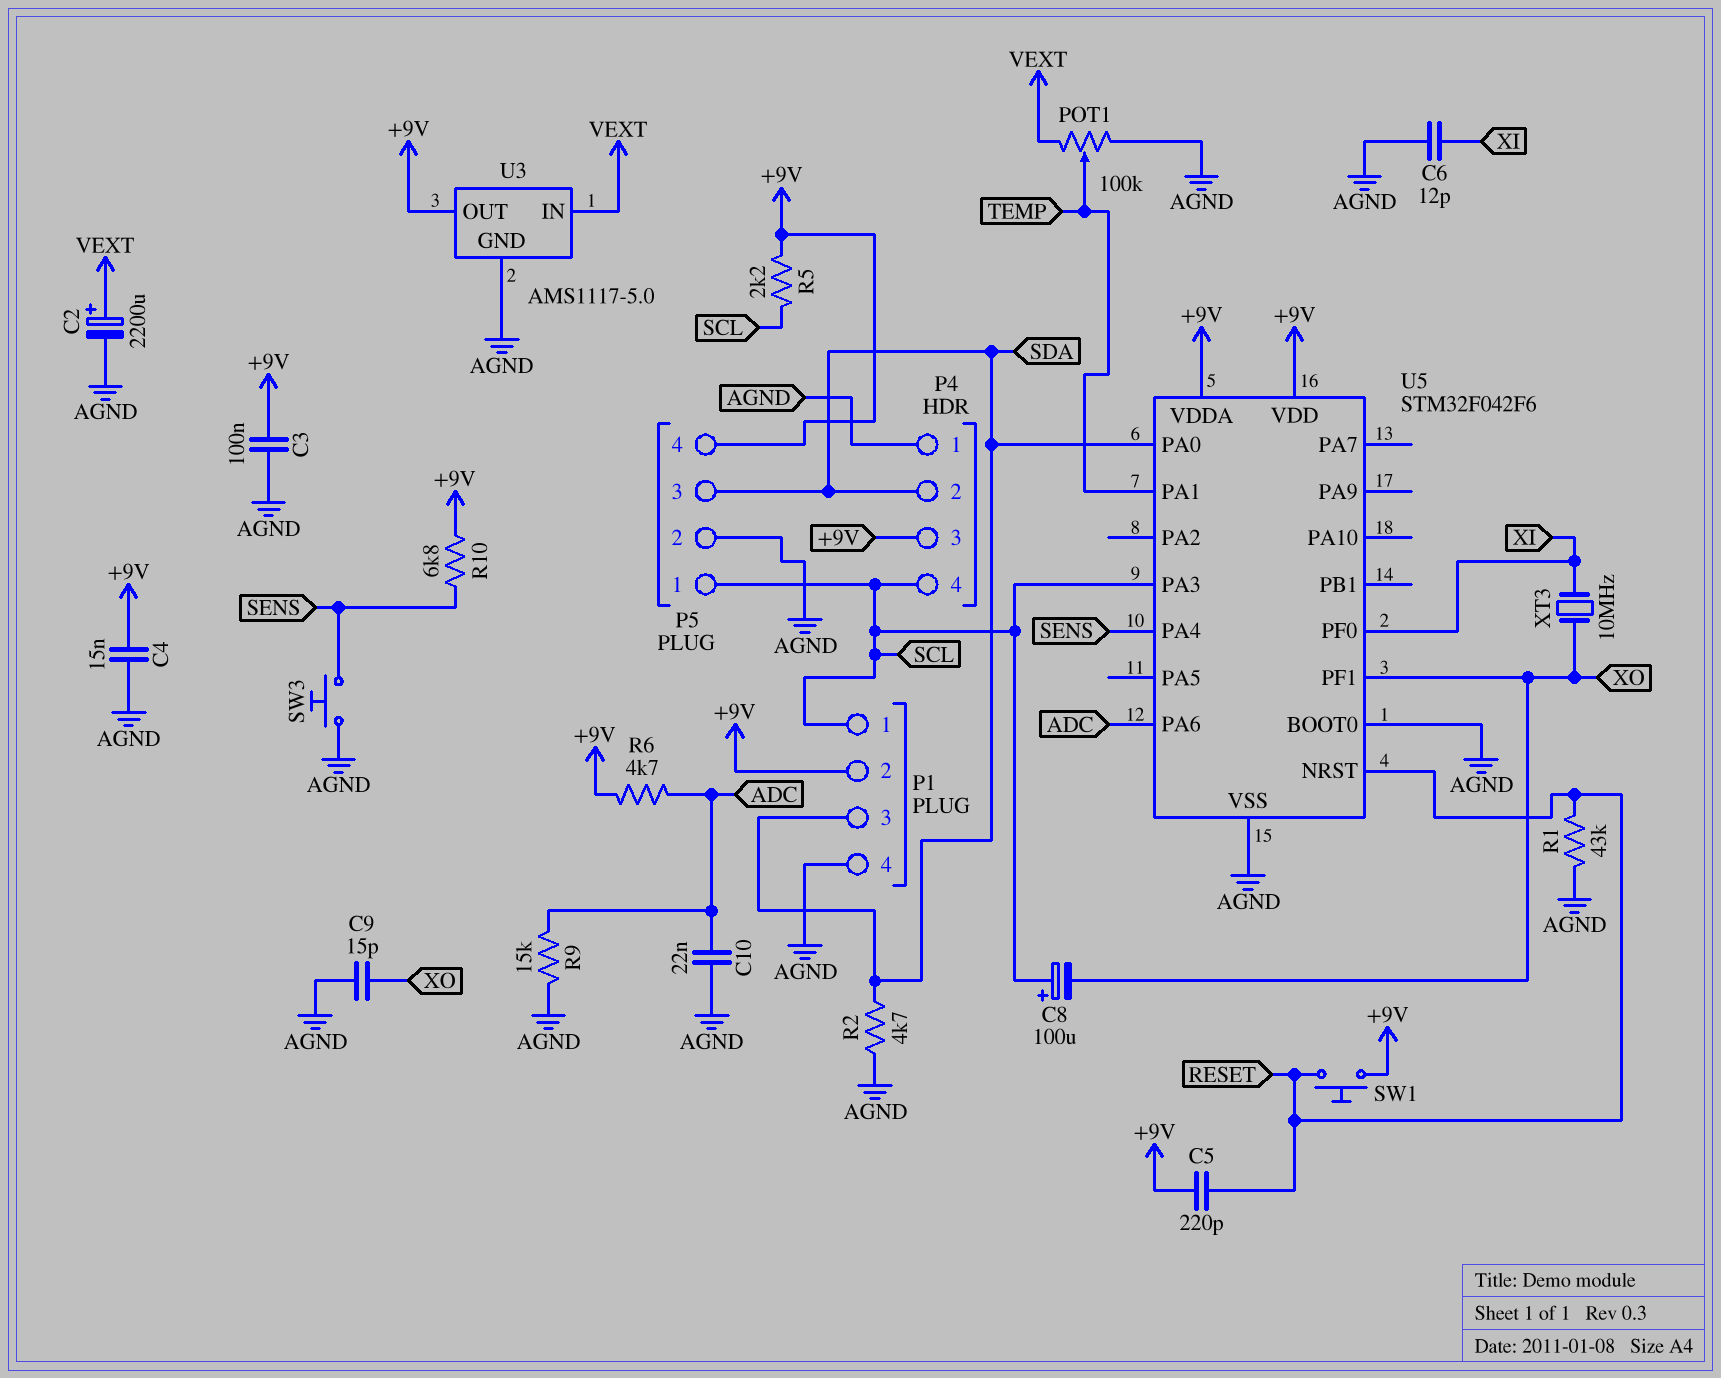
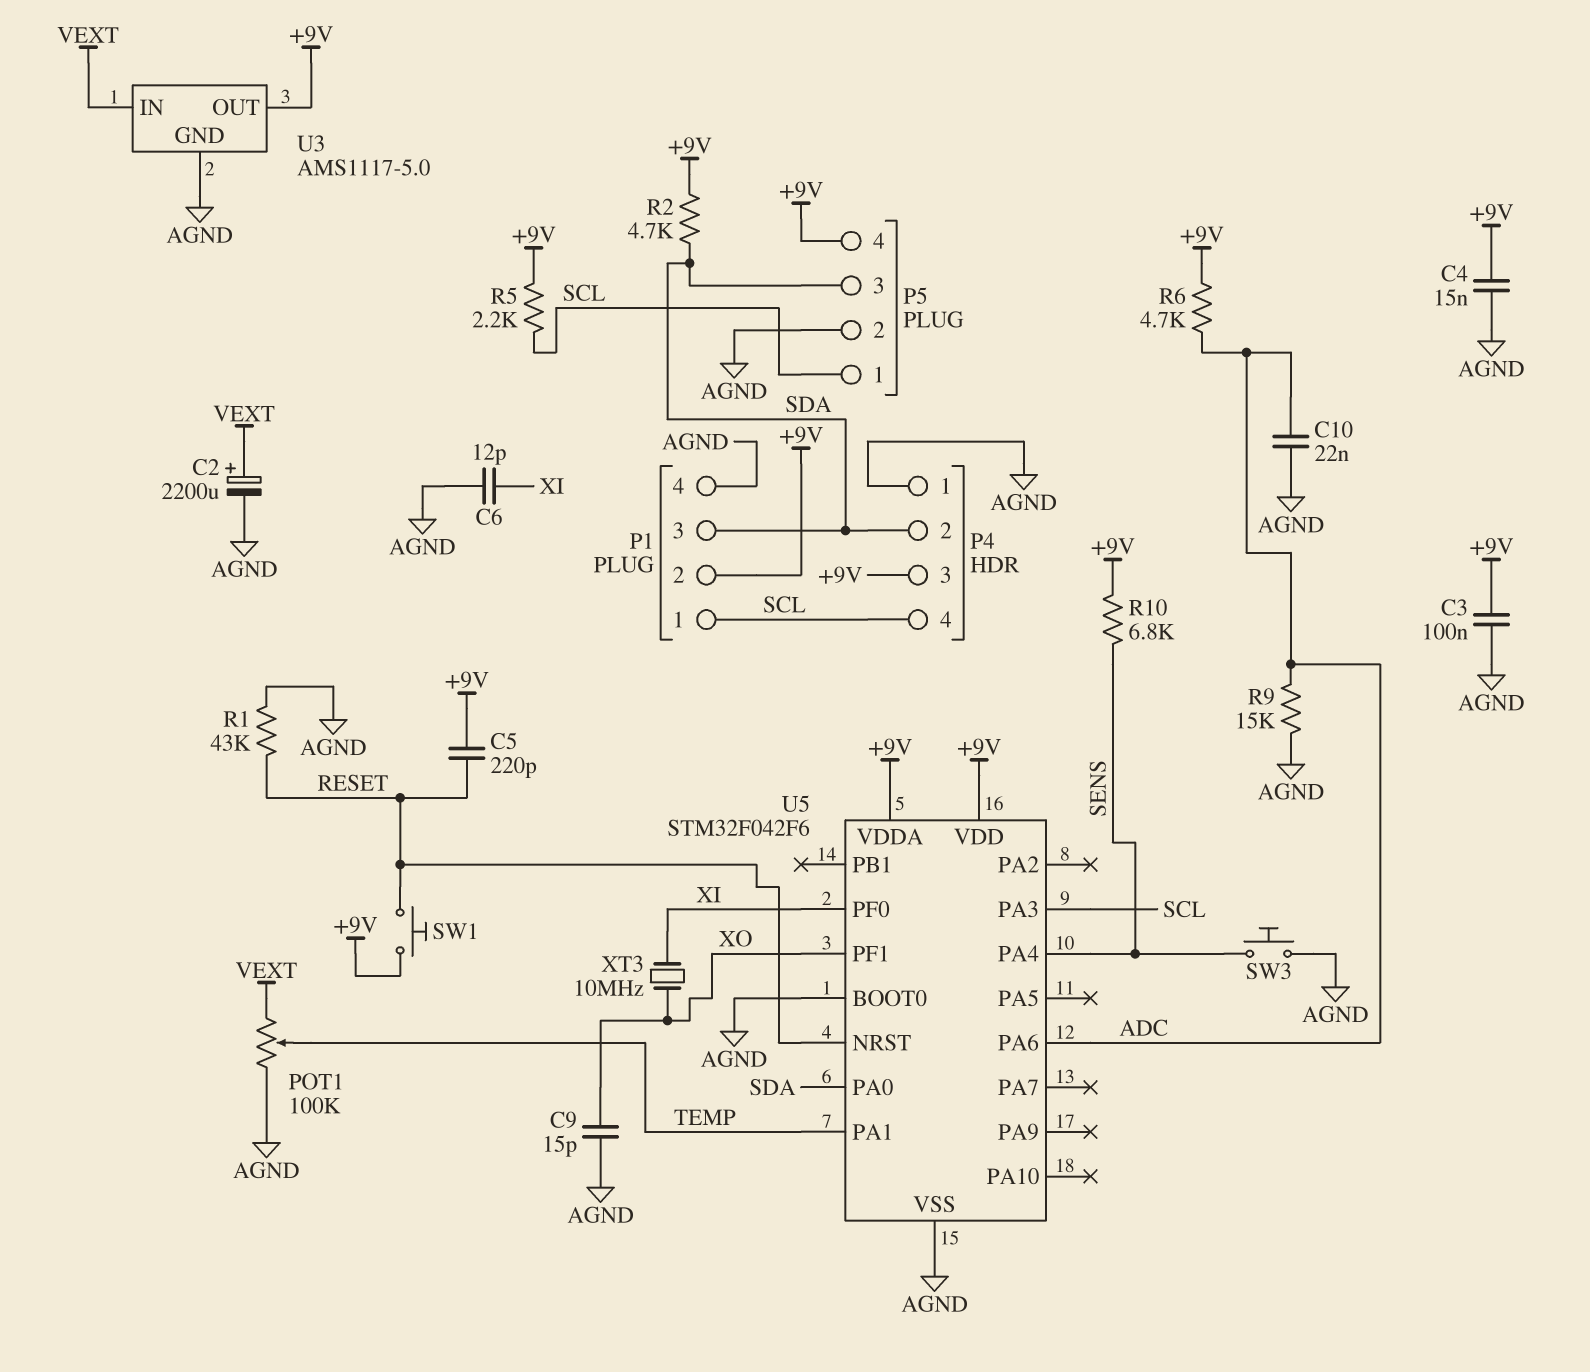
C8: 100uF (plus SCL, minus XO) -> none
R2: 4.7k (AGND, SDA) -> 4.7k (+9V, SDA)

